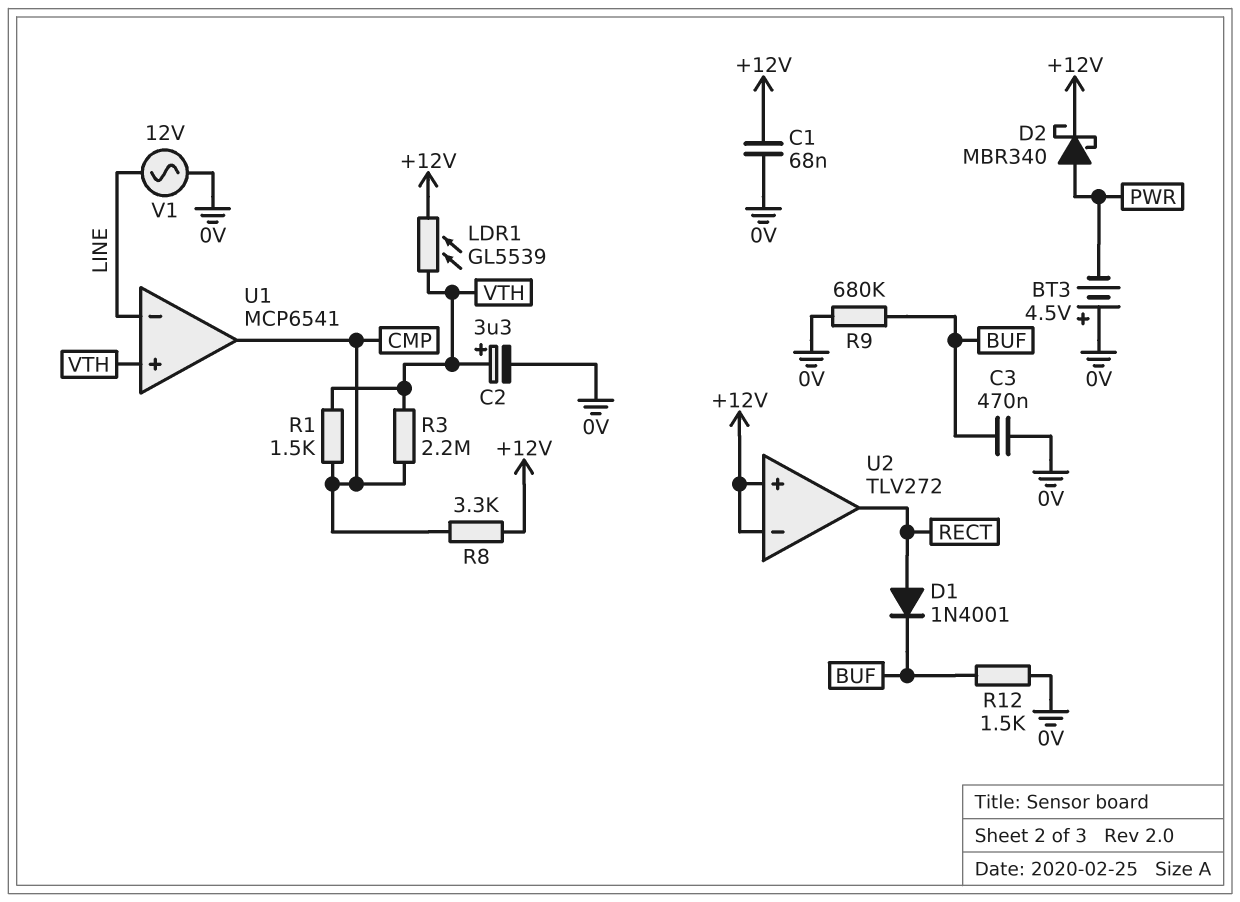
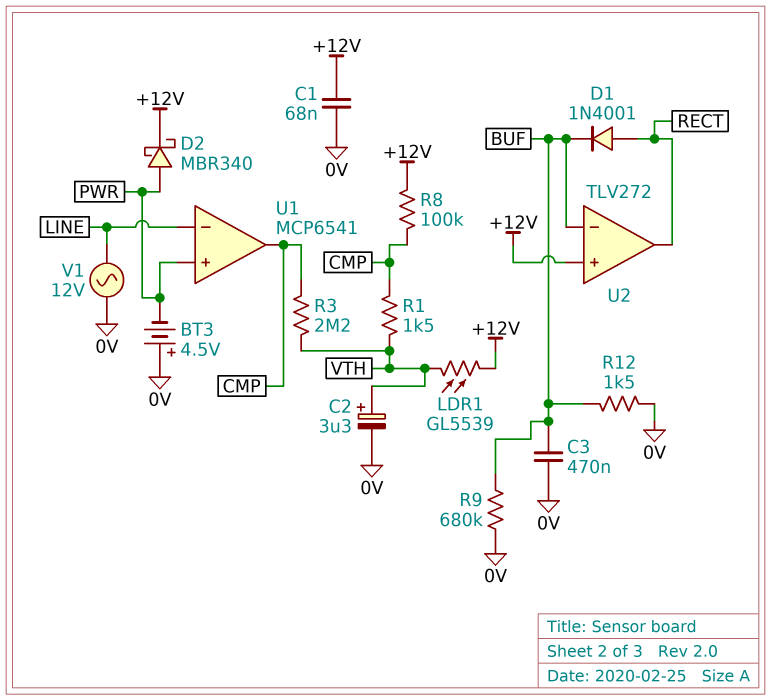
R8: 3.3k (+12V, CMP) -> 100k (+12V, CMP)
U1 pin in+: VTH -> PWR
U2 pin in-: +12V -> BUF

